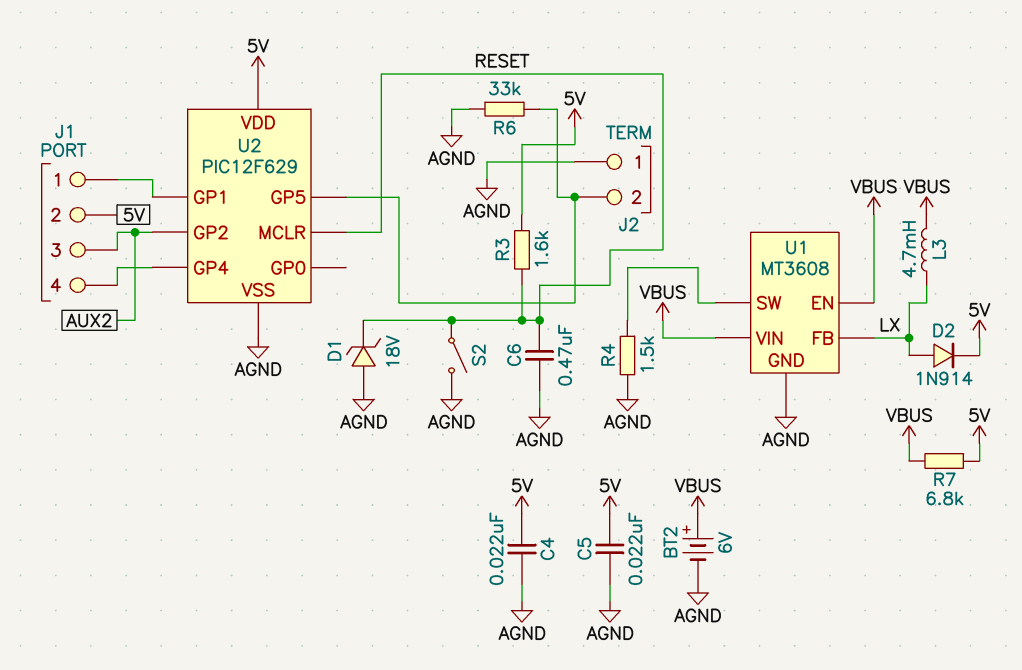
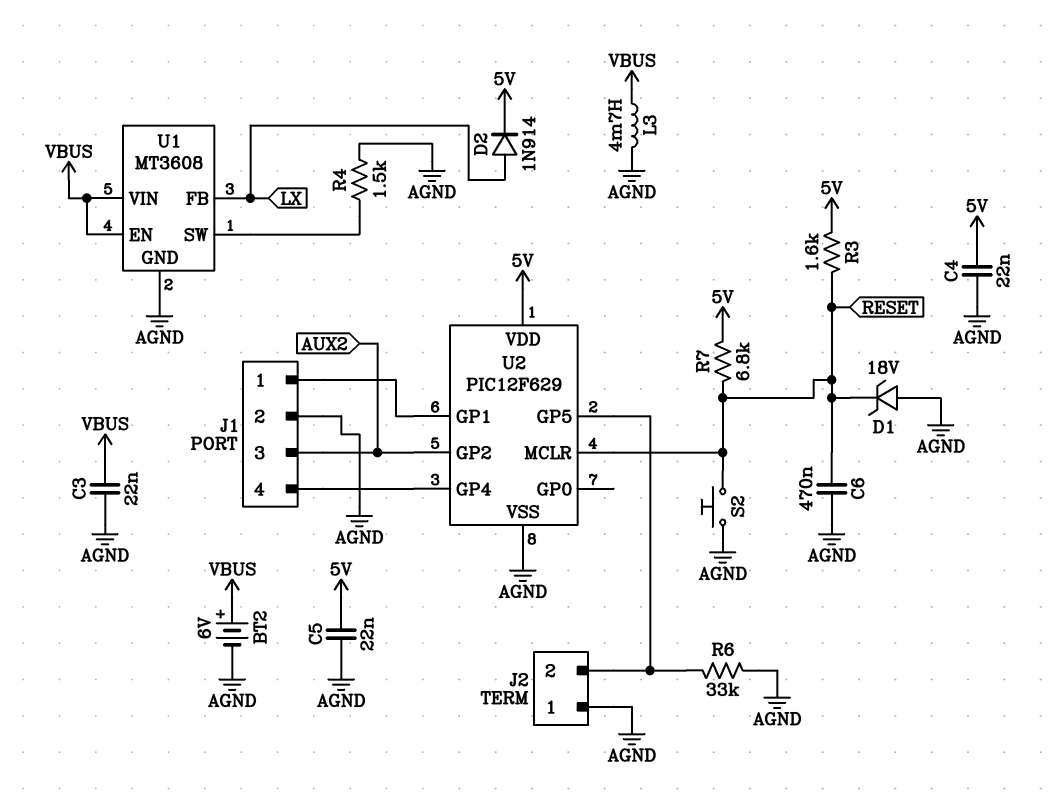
C3: none -> 22nF (AGND, VBUS)
J1 pin 2: 5V -> AGND
L3: 4.7mH (LX, VBUS) -> 4.7mH (AGND, VBUS)
R7: 6.8k (5V, VBUS) -> 6.8k (5V, RESET)
S2: switch (AGND, RESET) -> button (AGND, RESET)

